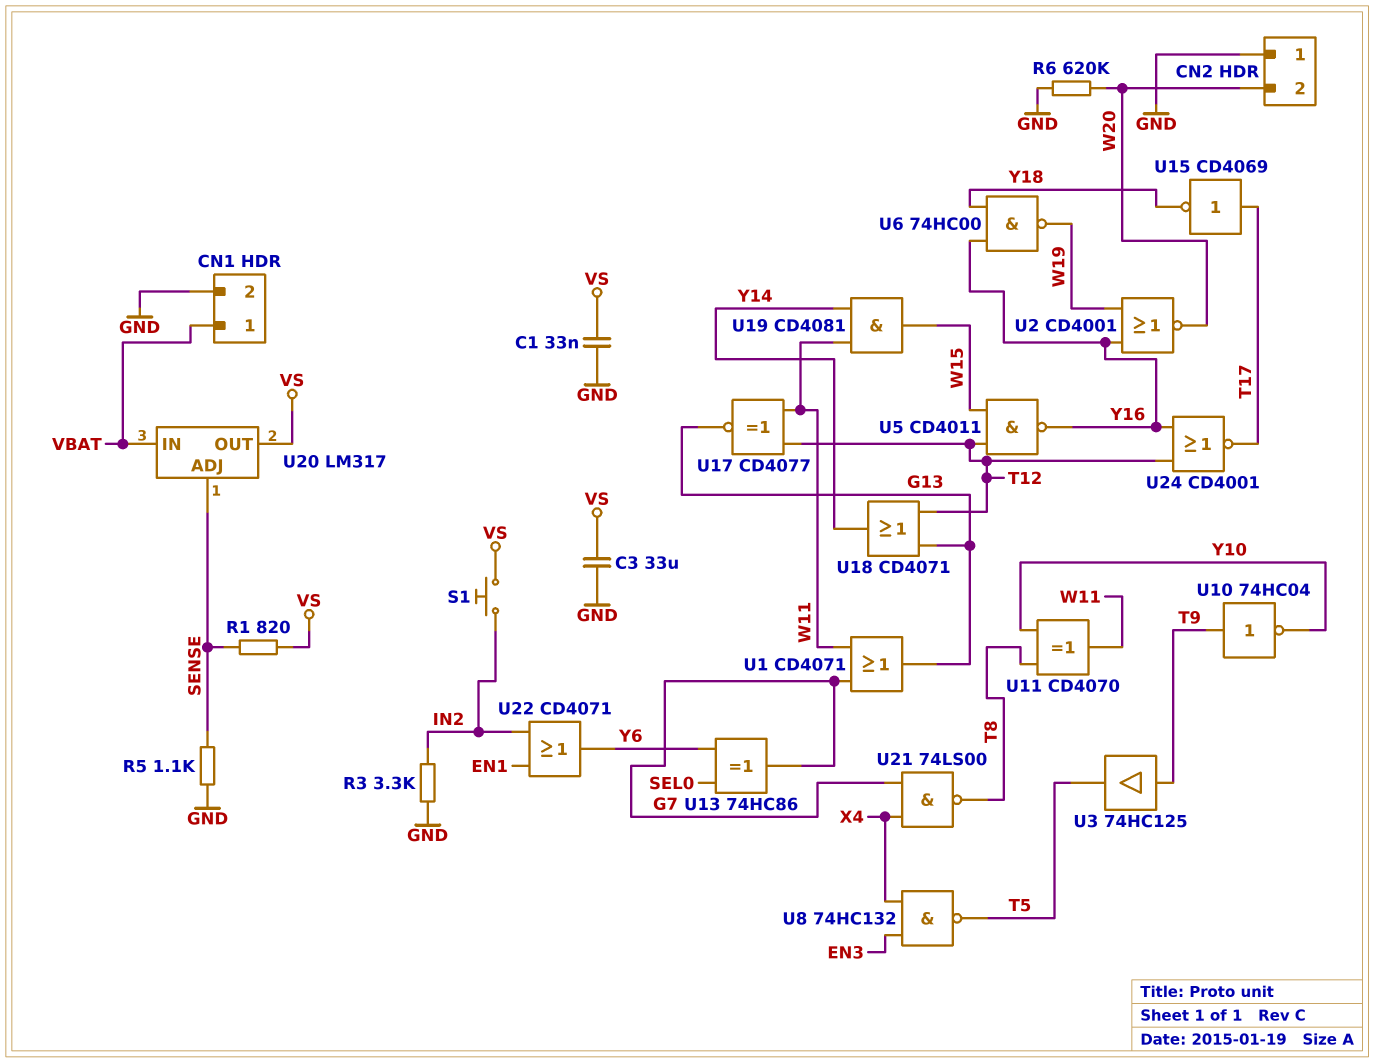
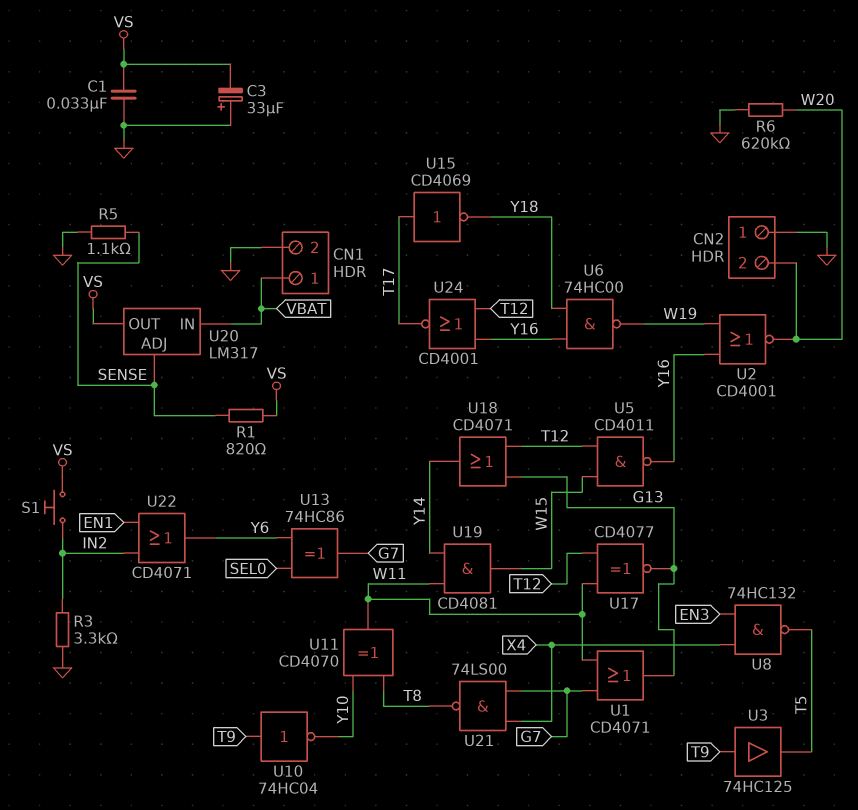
C3: 33uF (GND, VS) -> 33uF (plus GND, minus VS)

